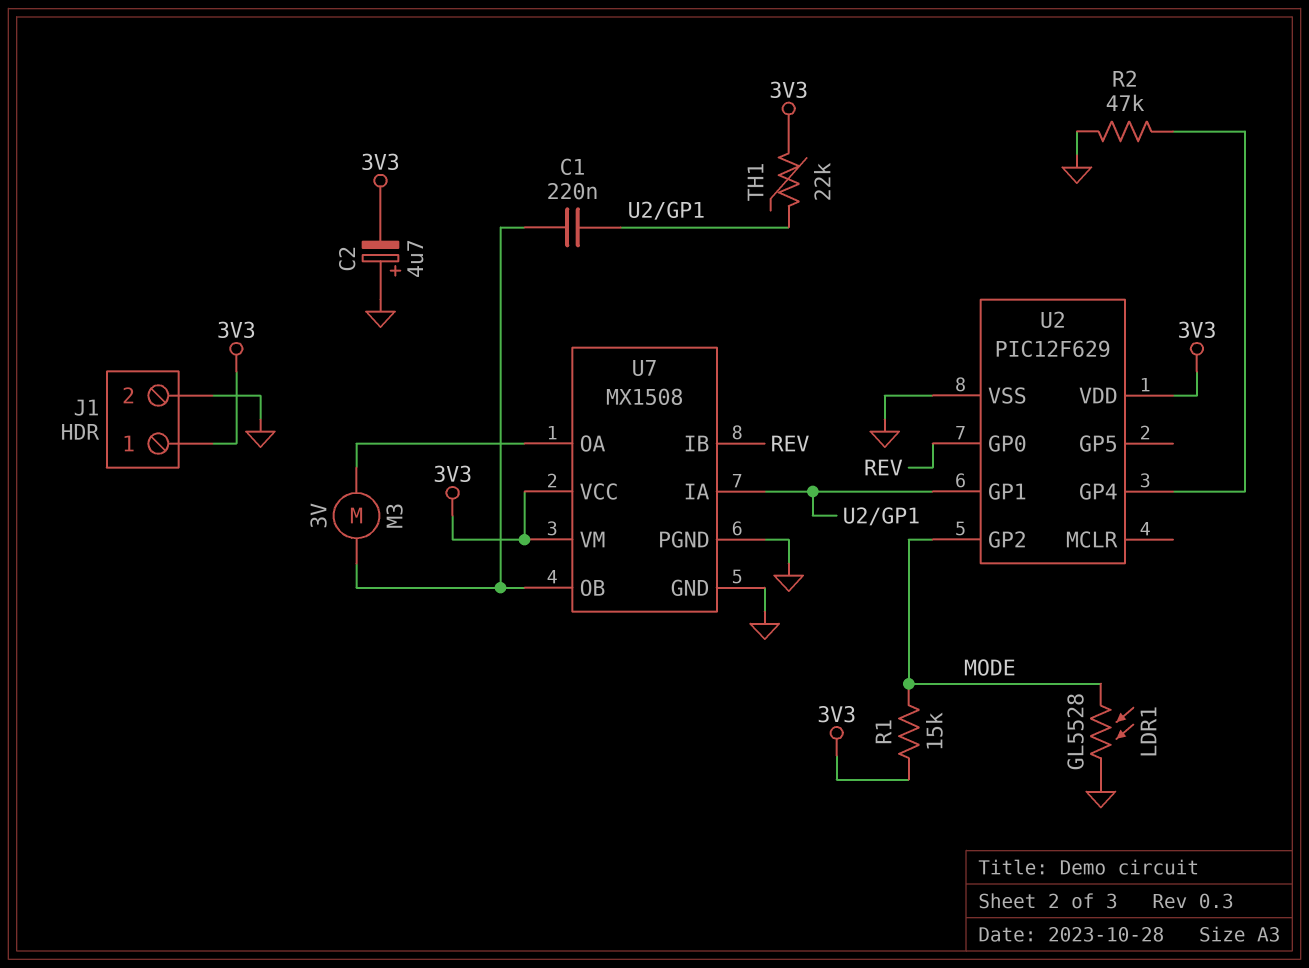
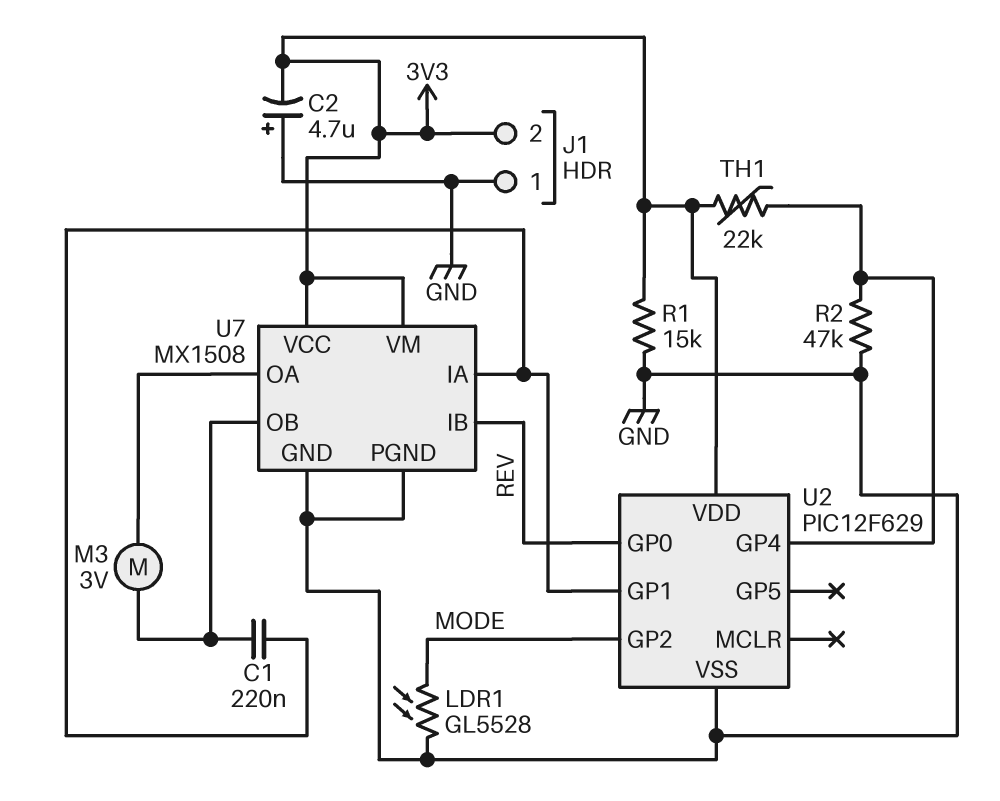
J1 pin 1: 3V3 -> GND
J1 pin 2: GND -> 3V3
R1: 15k (3V3, MODE) -> 15k (3V3, GND)
TH1: 22k (3V3, U2/GP1) -> 22k (3V3, U2/GP4)

